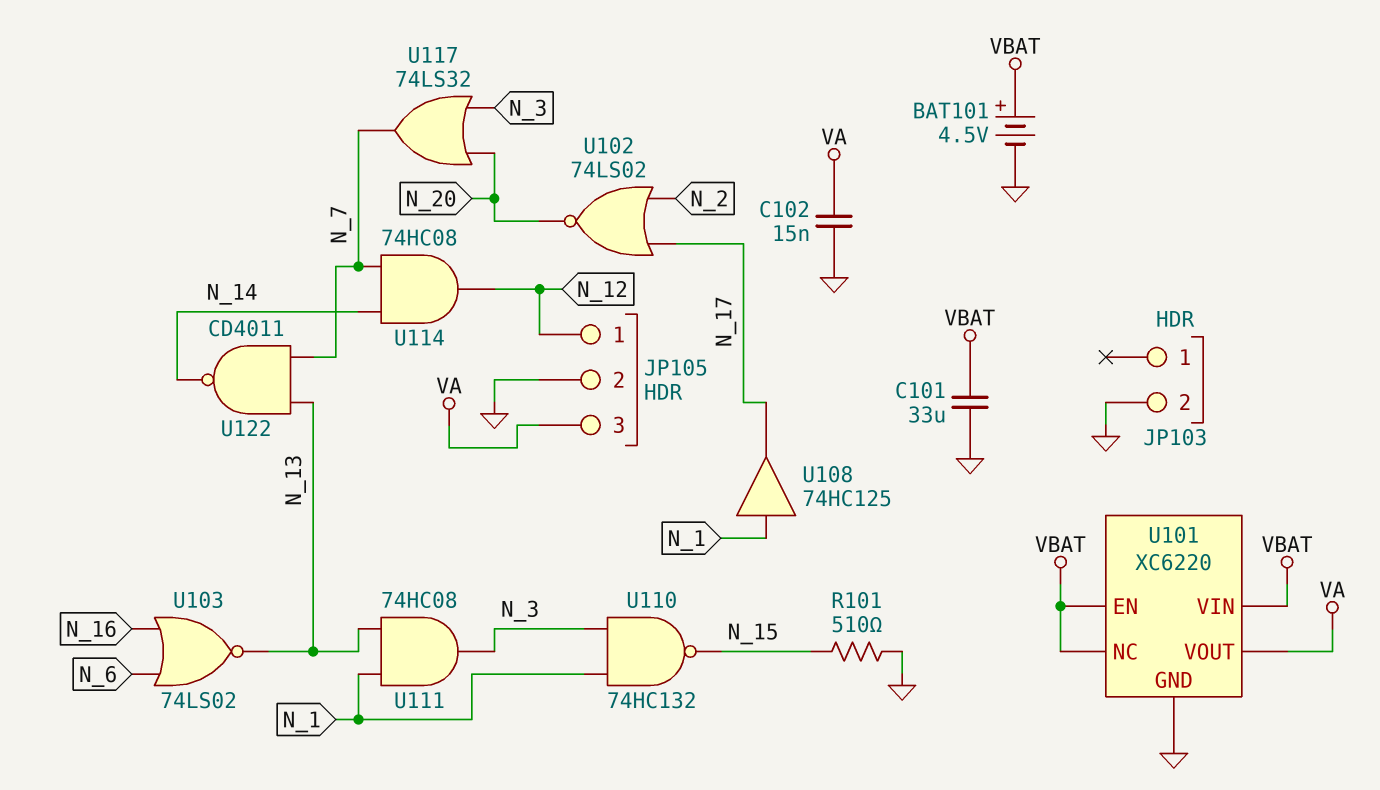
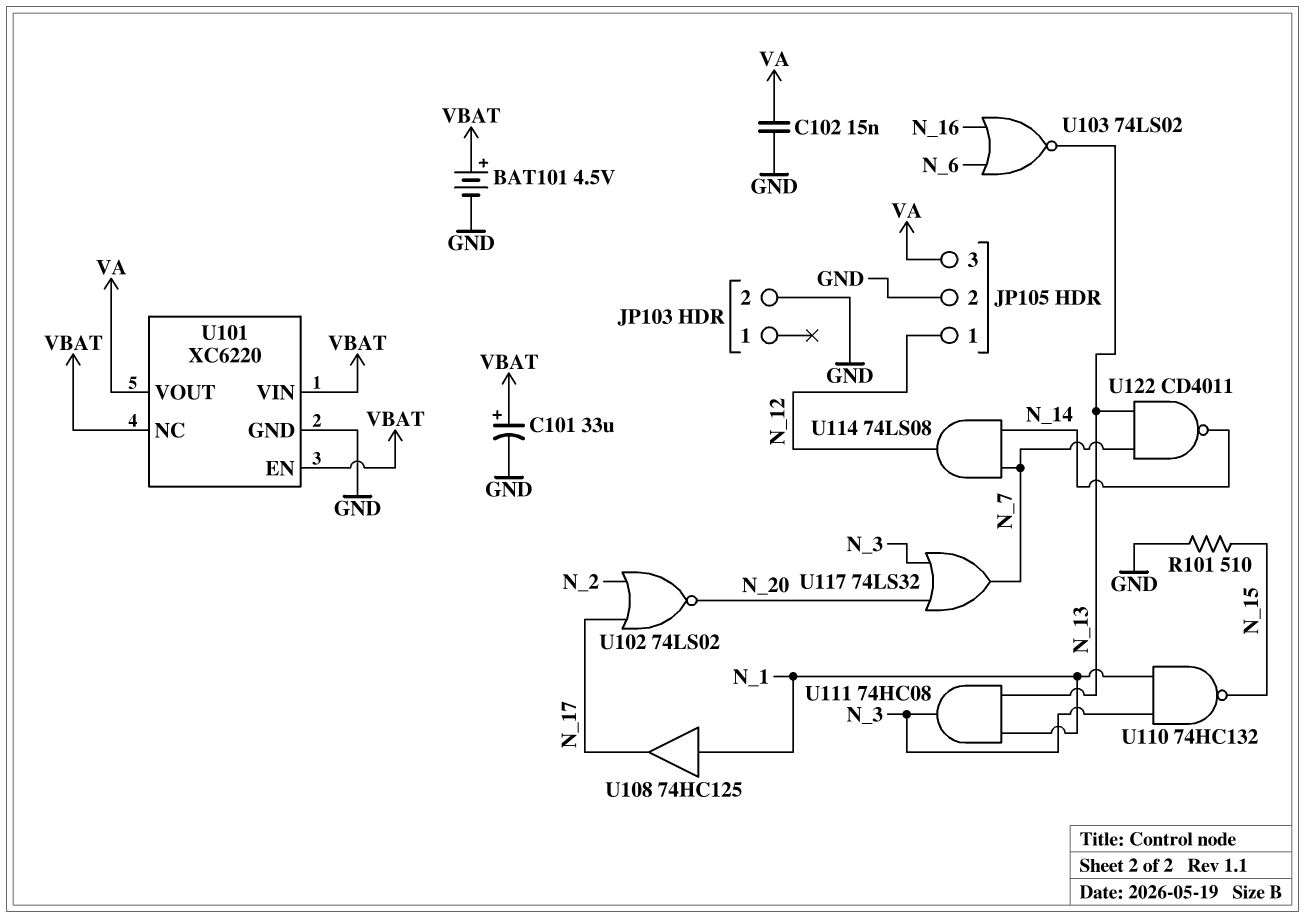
C101: 33uF (GND, VBAT) -> 33uF (plus VBAT, minus GND)
U114: AND 74HC08 (in N_7, in N_14, out N_12) -> AND 74LS08 (in N_7, in N_14, out N_12)

